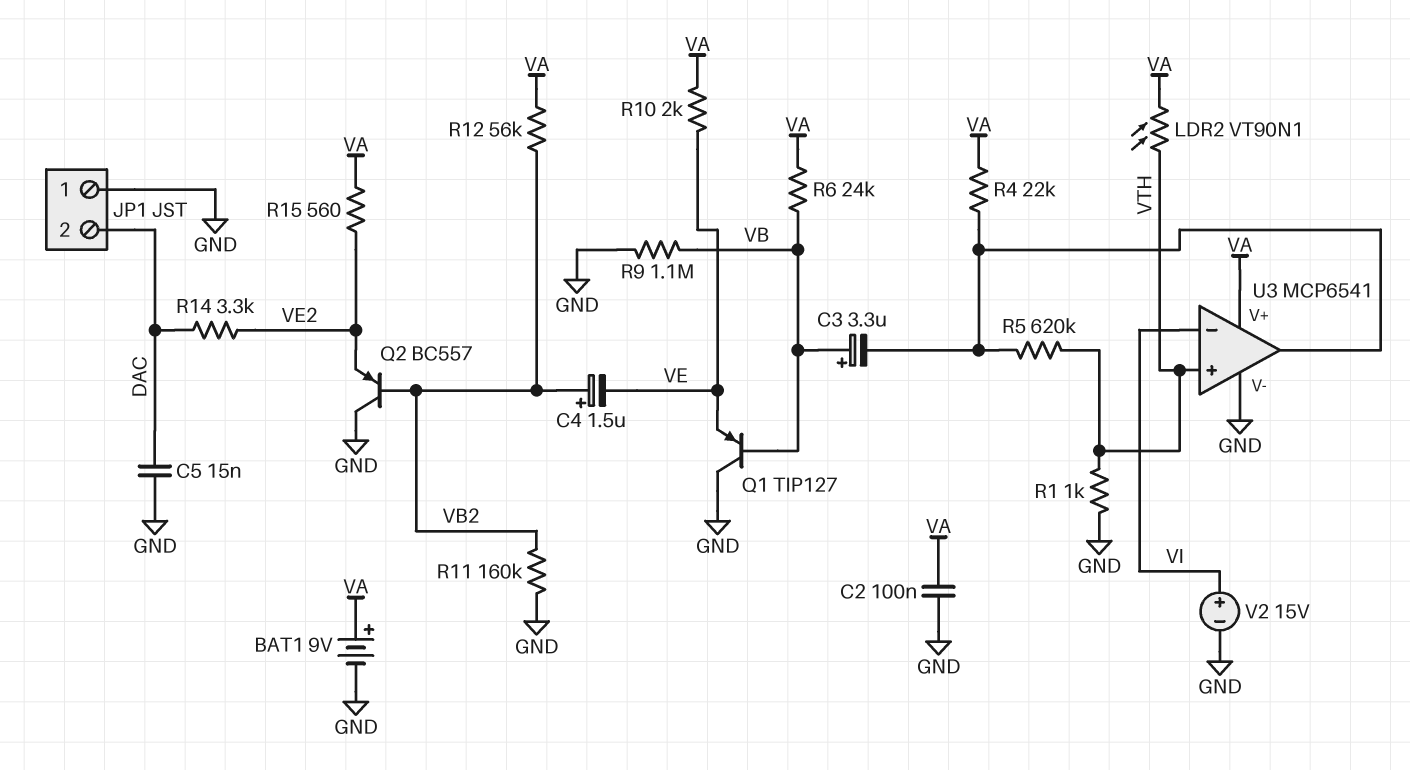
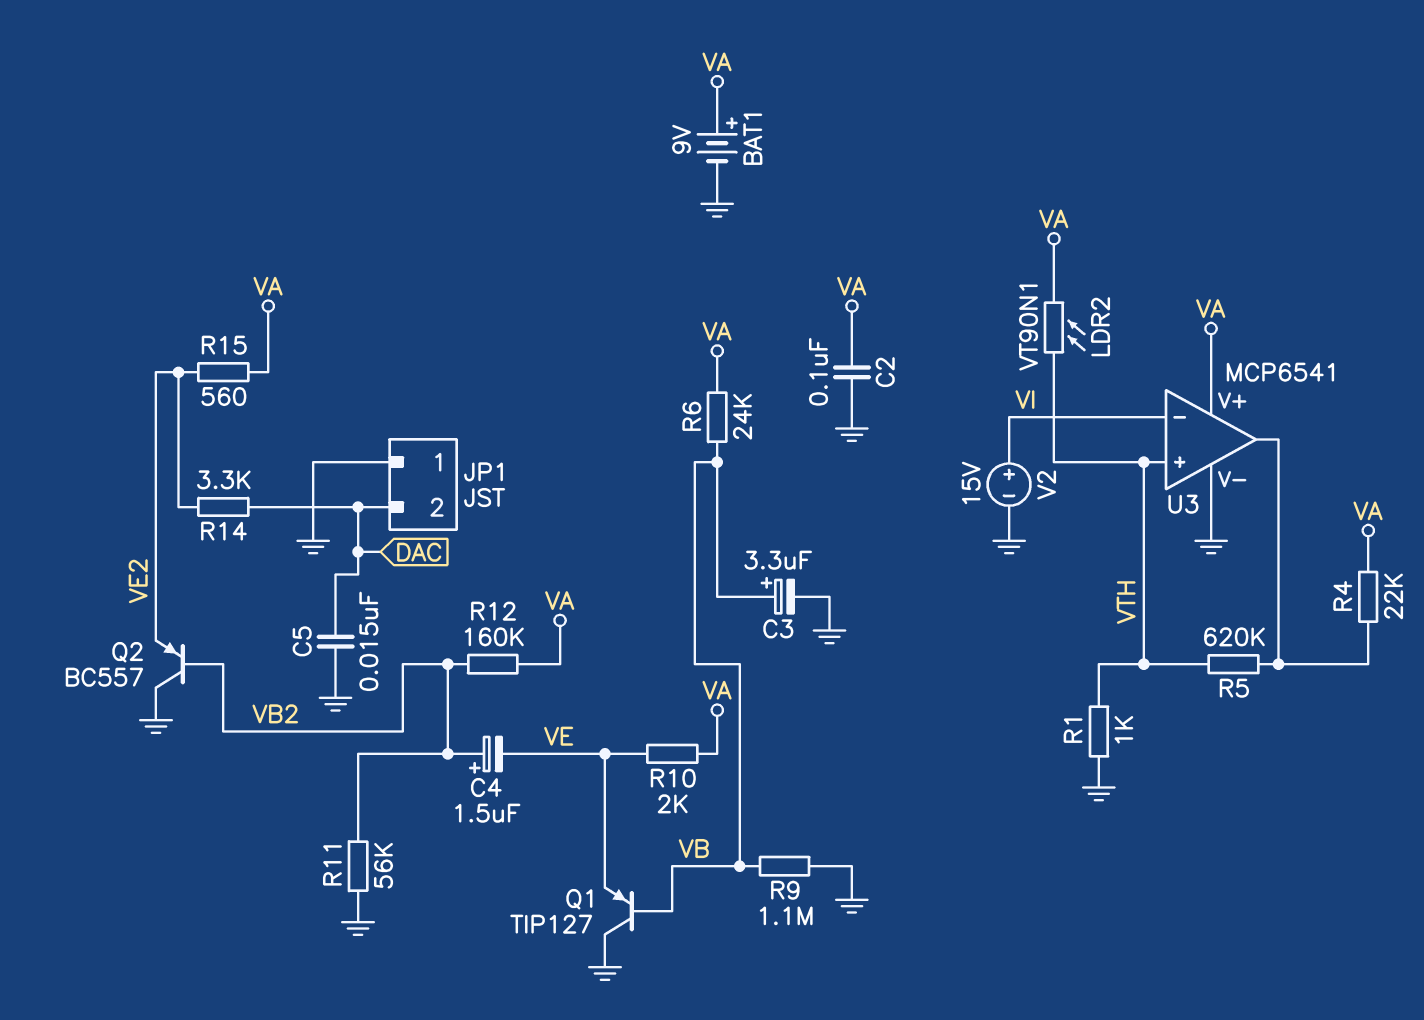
C3: 3.3uF (plus VB, minus U3/out) -> 3.3uF (plus VB, minus GND)
R11: 160k (GND, VB2) -> 56k (GND, VB2)
R12: 56k (VA, VB2) -> 160k (VA, VB2)

